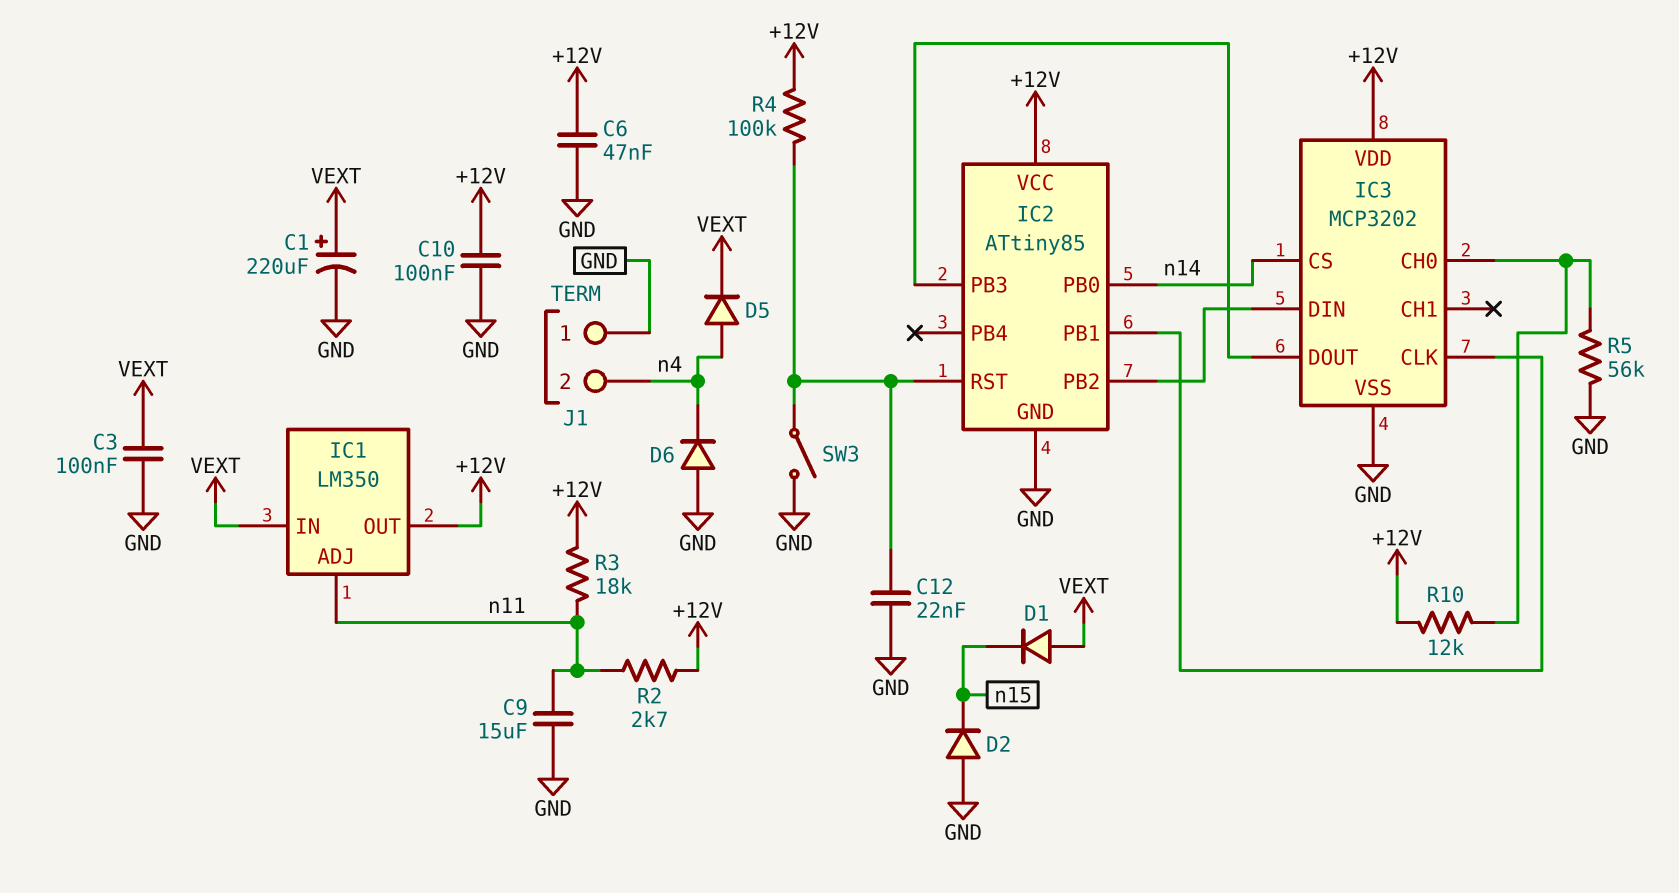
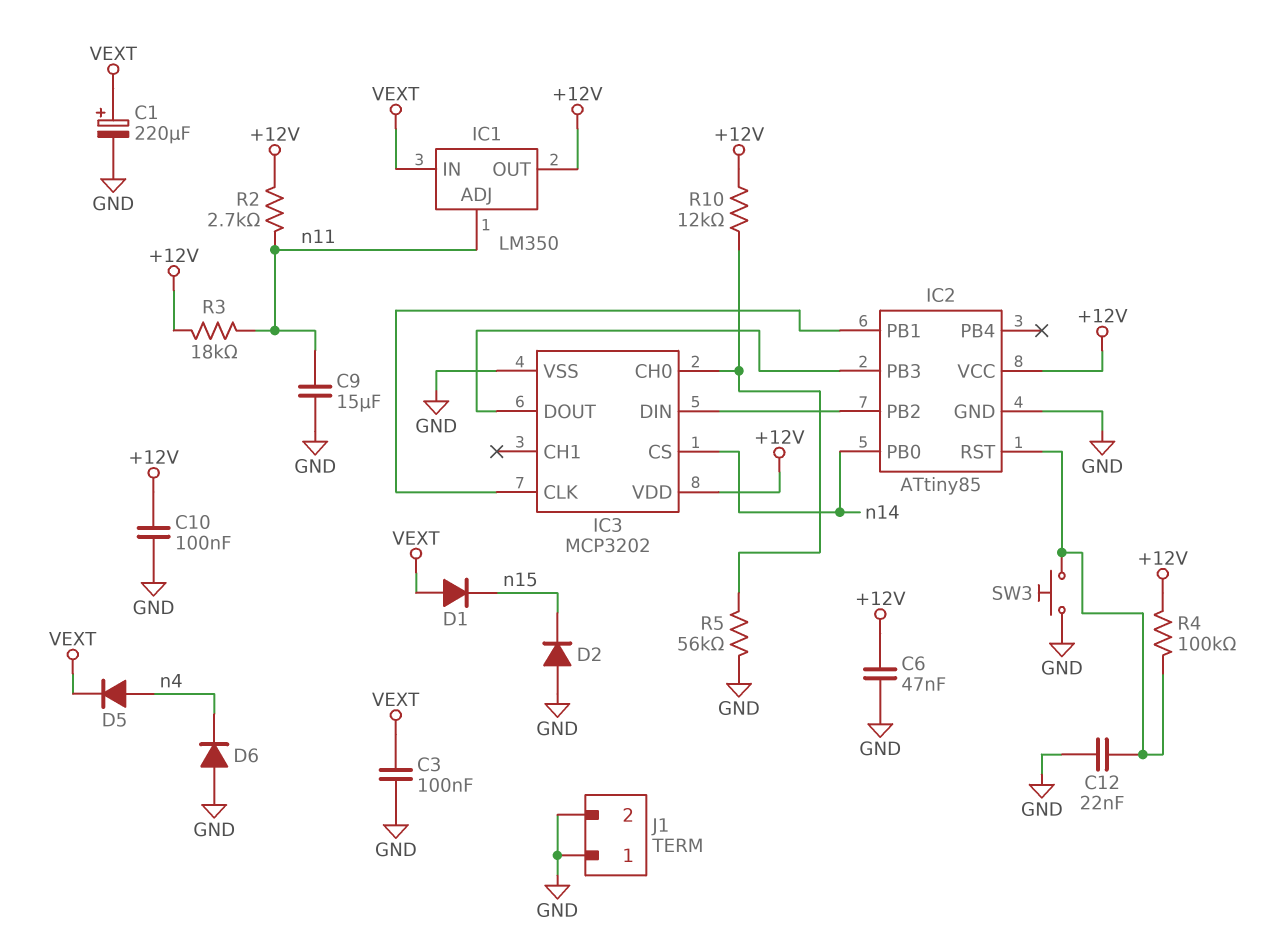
J1 pin 2: n4 -> GND
SW3: switch (GND, IC2/RST) -> button (GND, IC2/RST)

